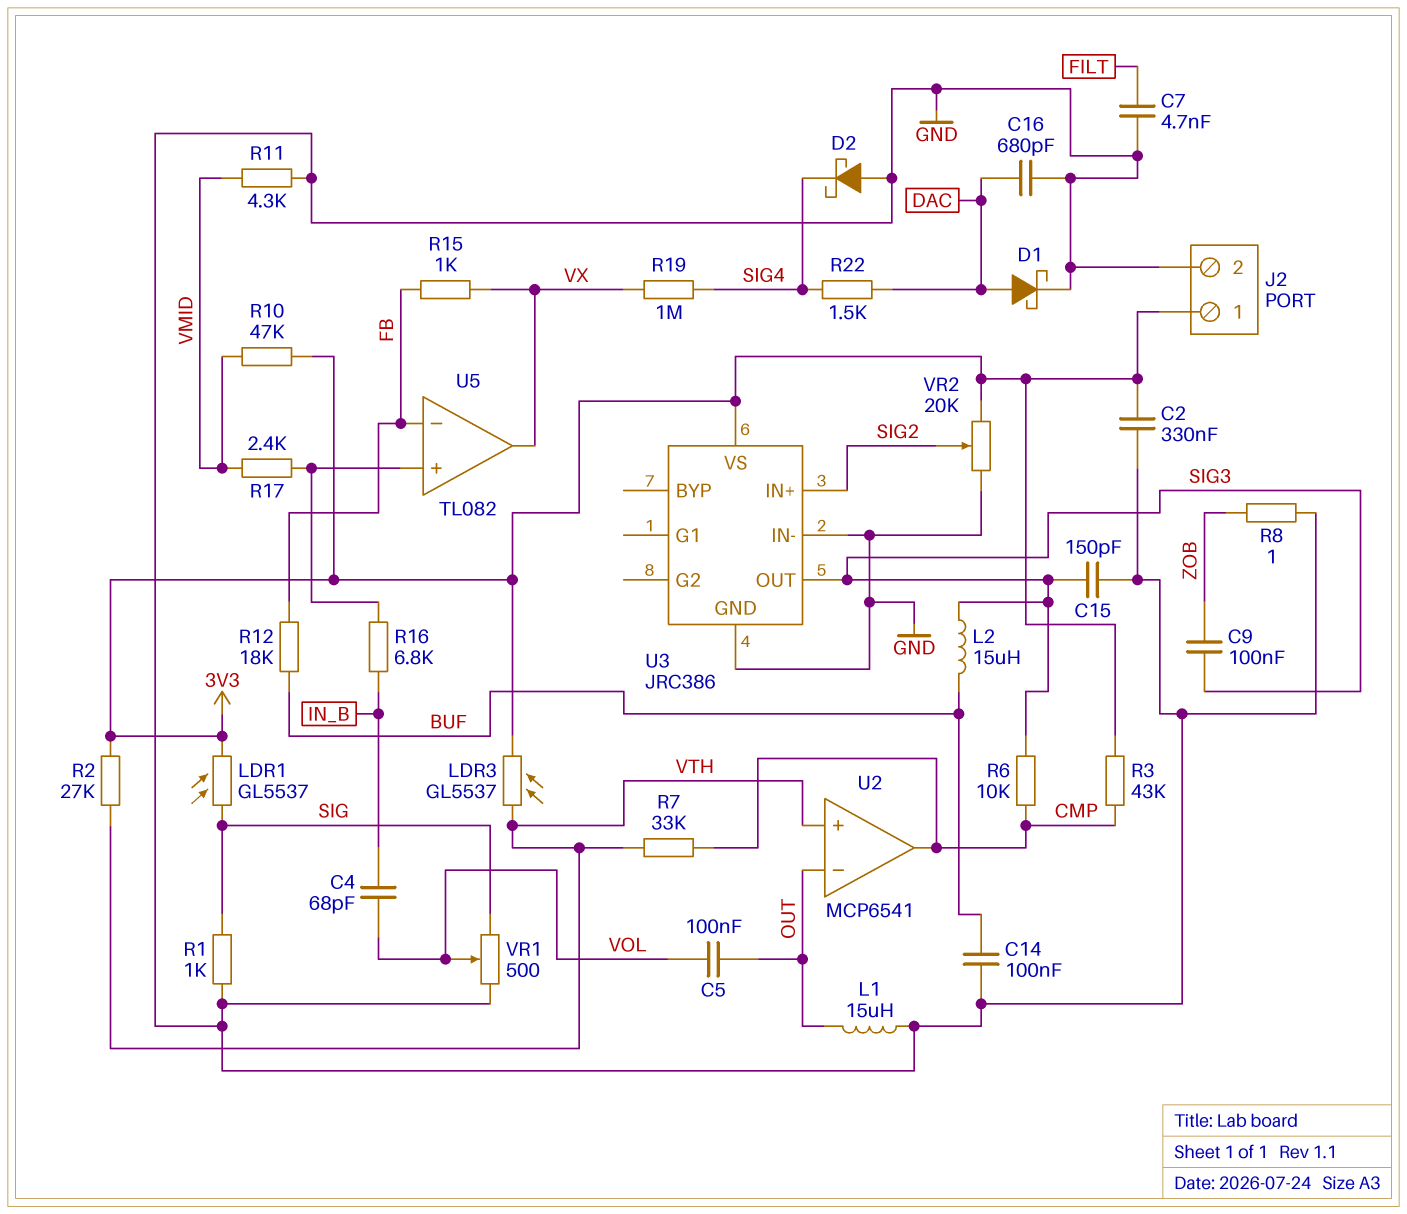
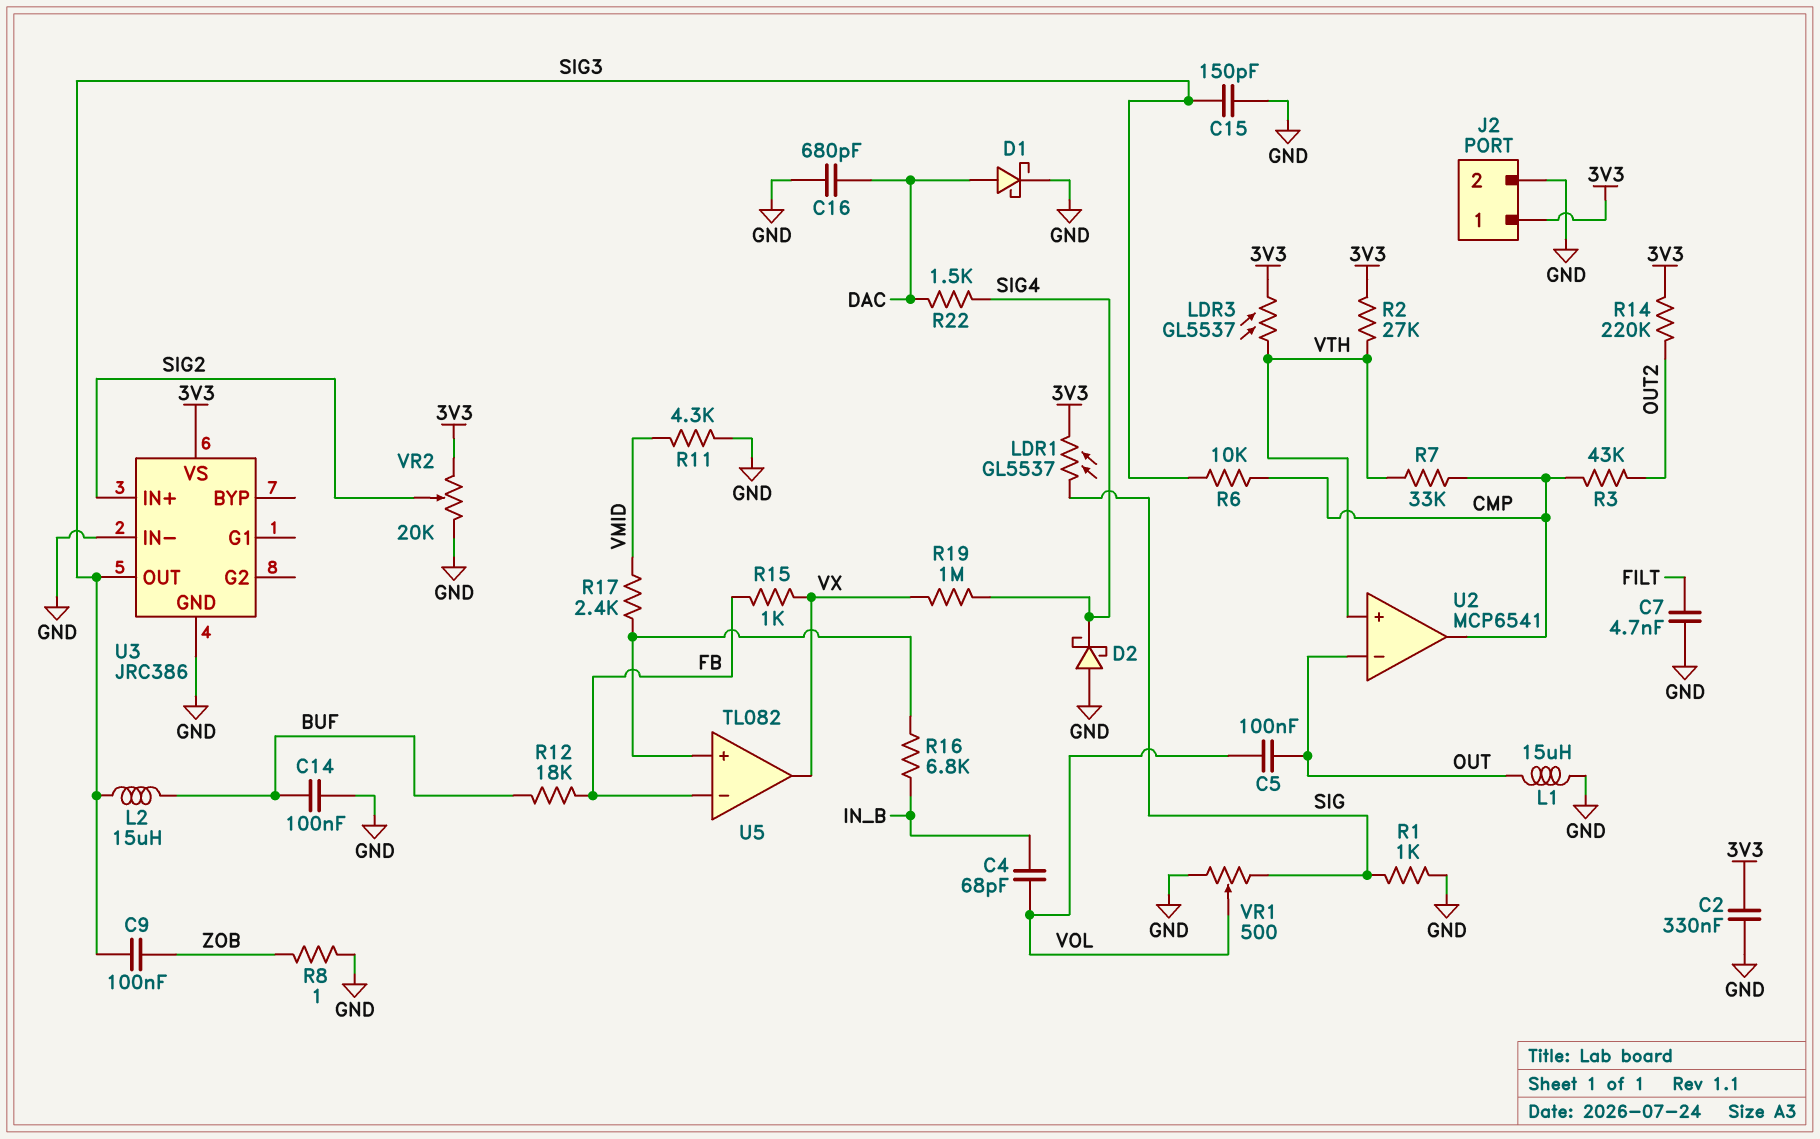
R3: 43k (3V3, CMP) -> 43k (CMP, OUT2)
R10: 47k (3V3, VMID) -> none
R14: none -> 220k (3V3, OUT2)

